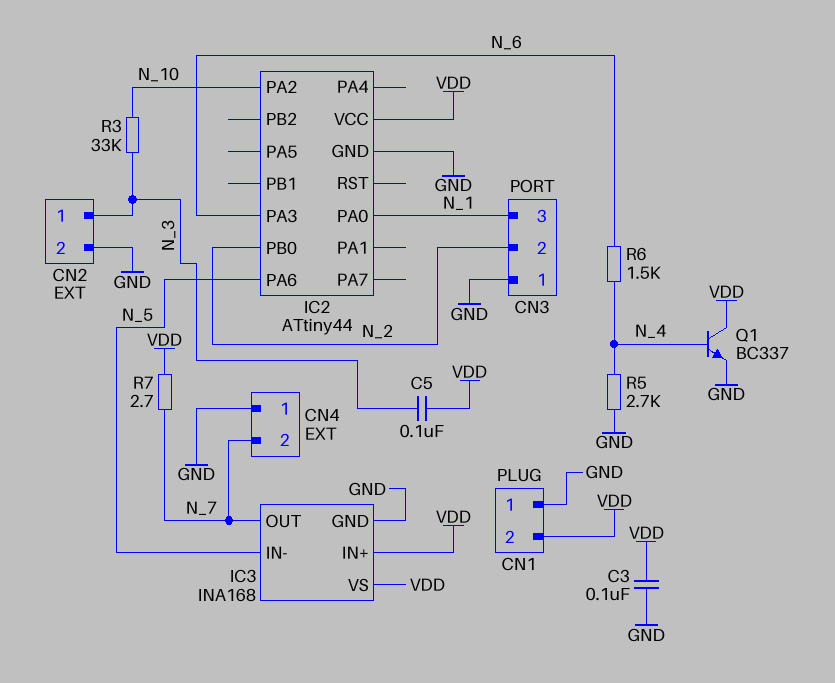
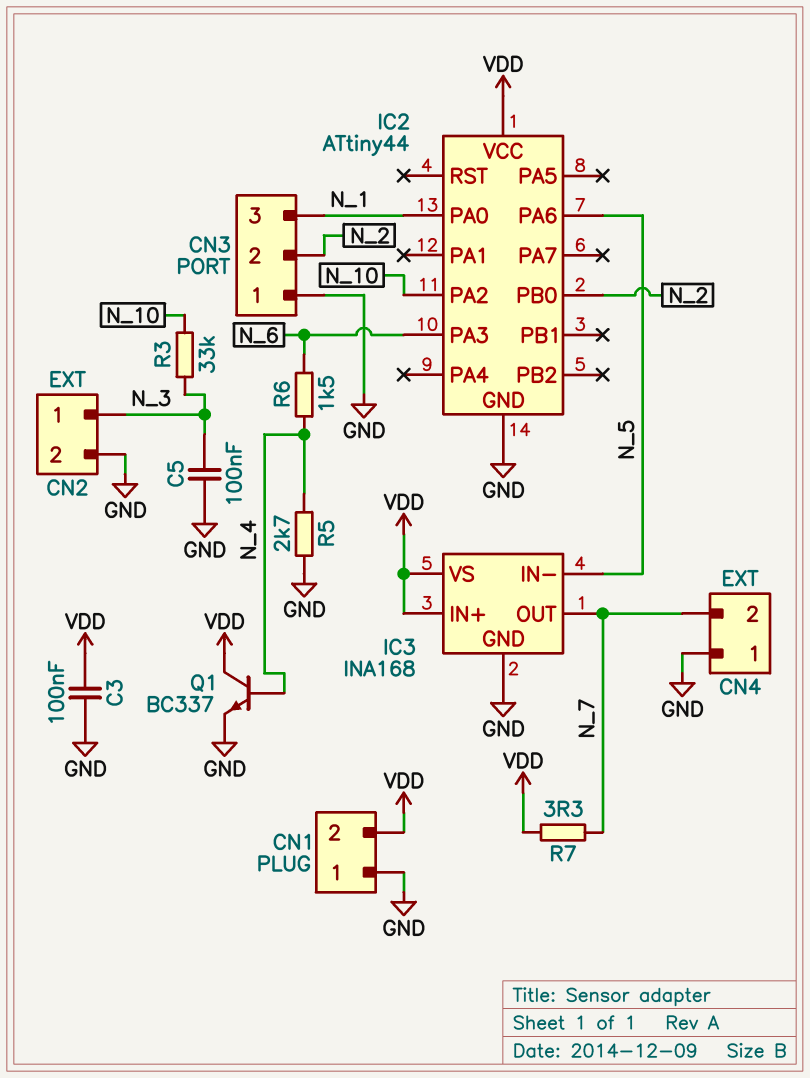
C5: 100nF (N_3, VDD) -> 100nF (GND, N_3)
R7: 2.7 (N_7, VDD) -> 3.3 (N_7, VDD)

